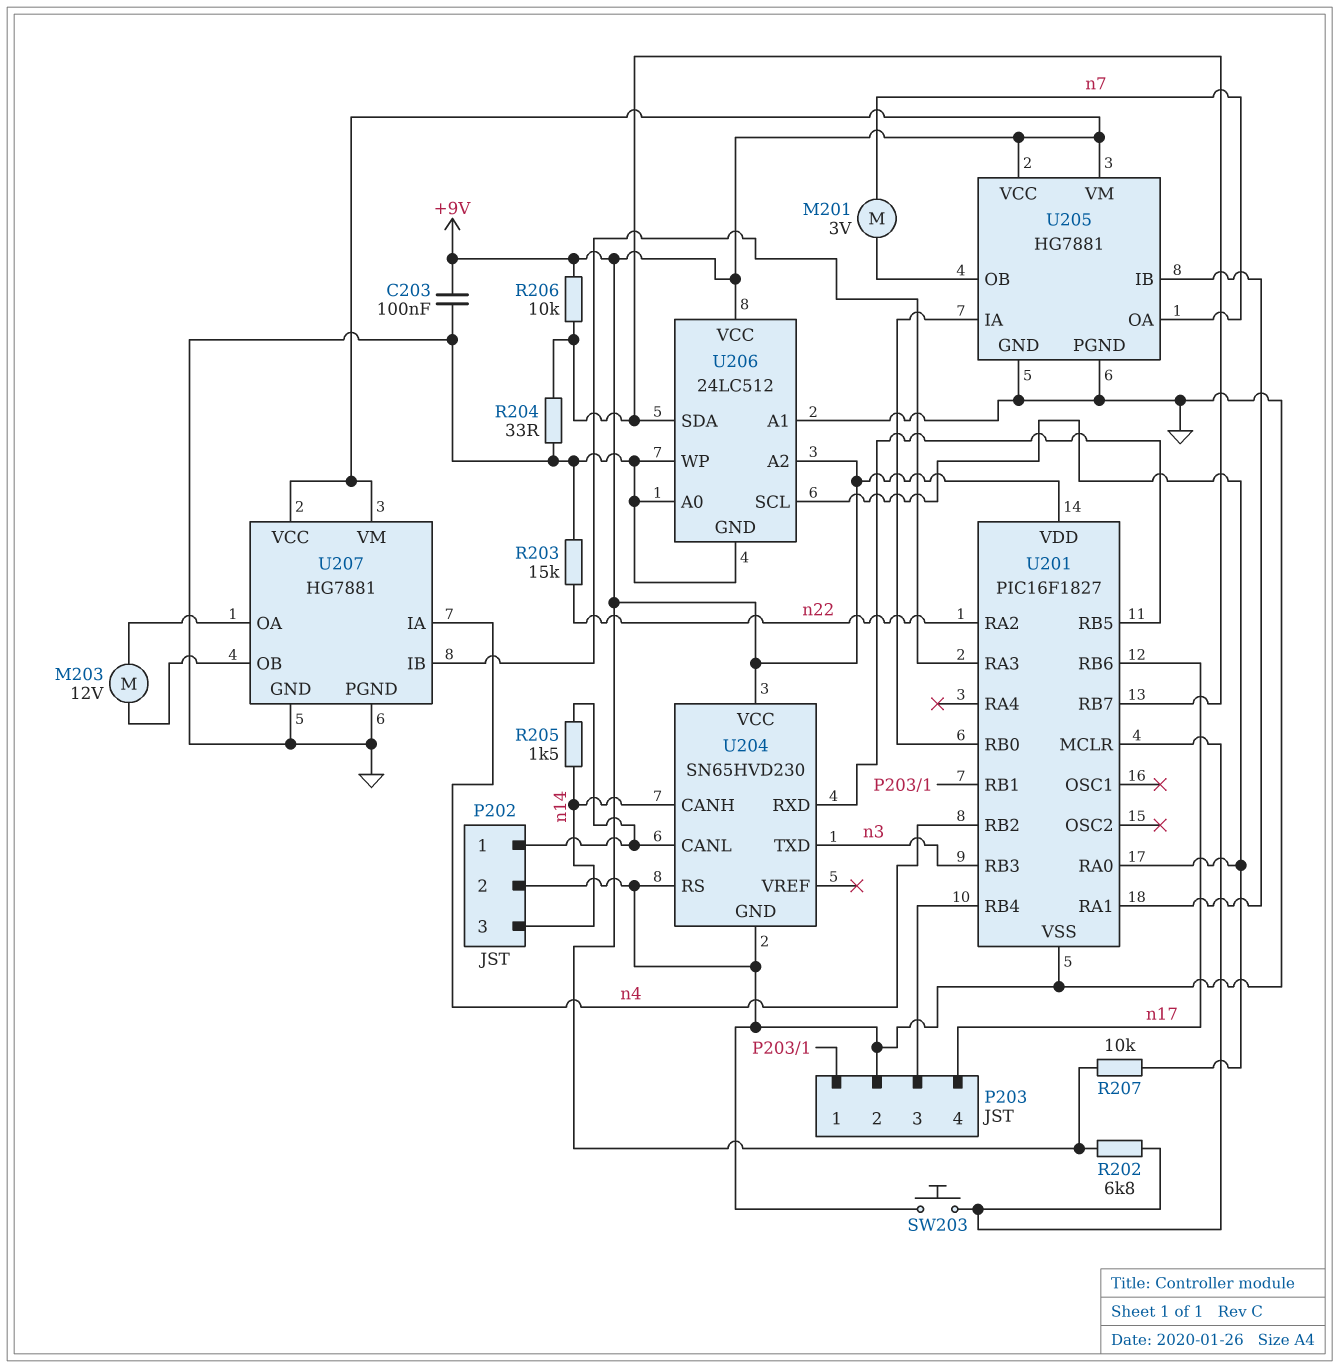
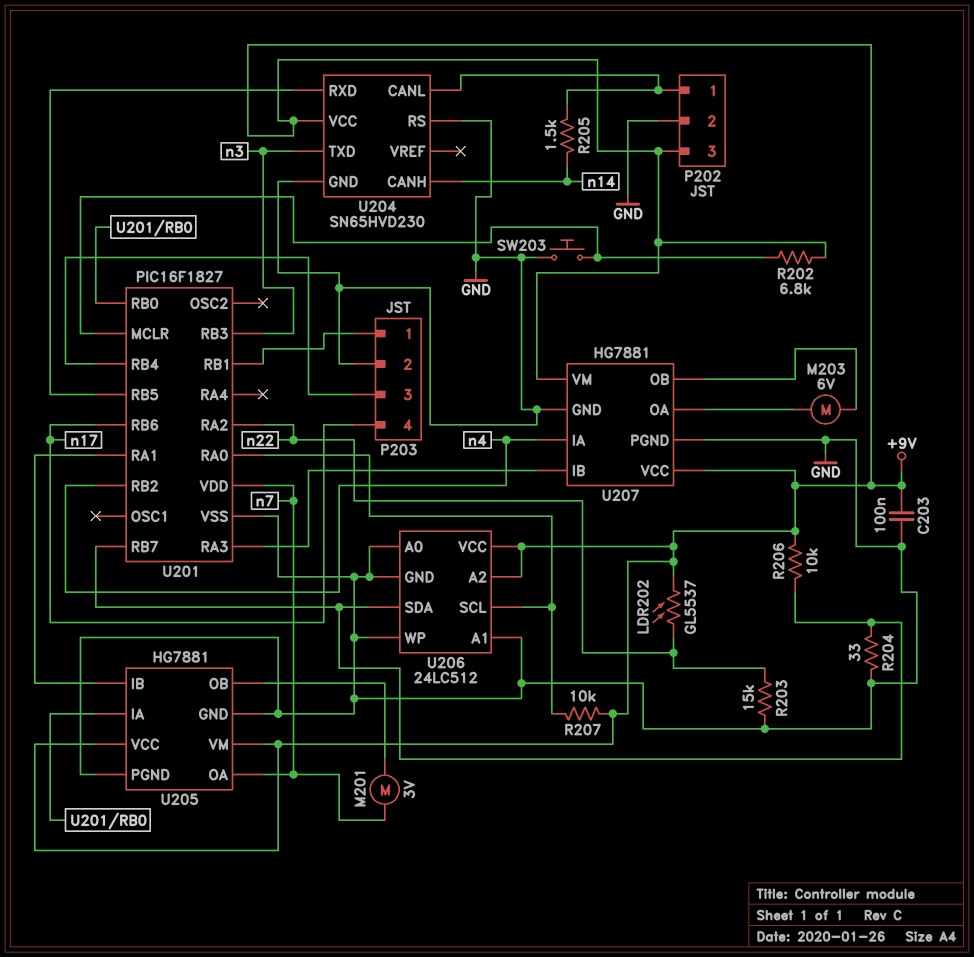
LDR202: none -> GL5537 (+9V, n22)
M203: motor 12V (U207/OA, U207/OB) -> motor 6V (U207/OA, U207/OB)
P202 pin 3: n14 -> +9V
U201 pin VDD: +9V -> n7

